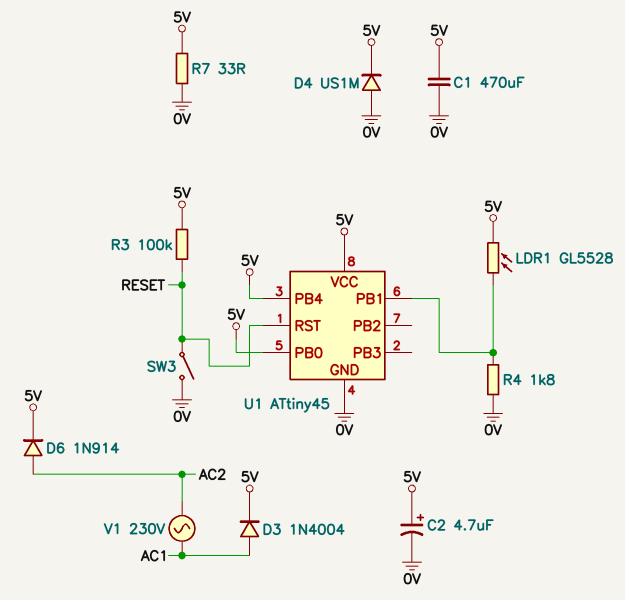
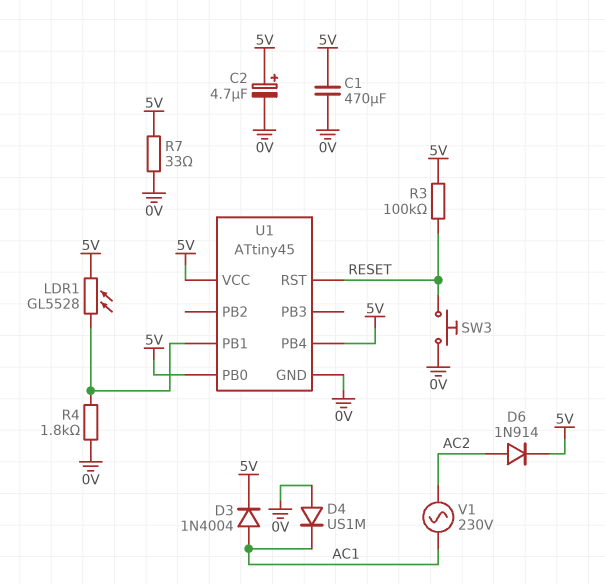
D4: diode US1M (A 0V, K 5V) -> diode US1M (A 0V, K AC1)
SW3: switch (0V, RESET) -> button (0V, RESET)

